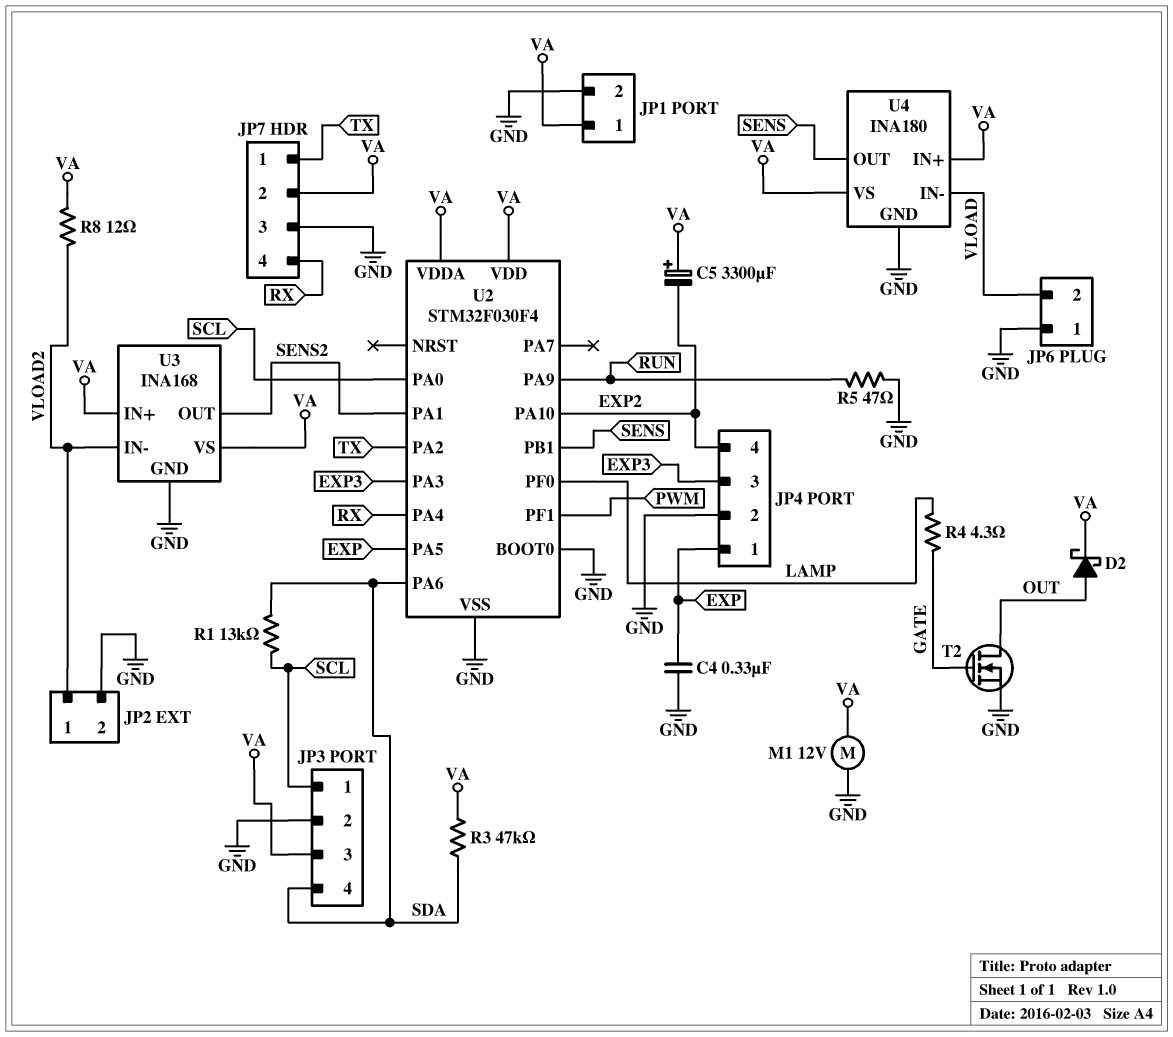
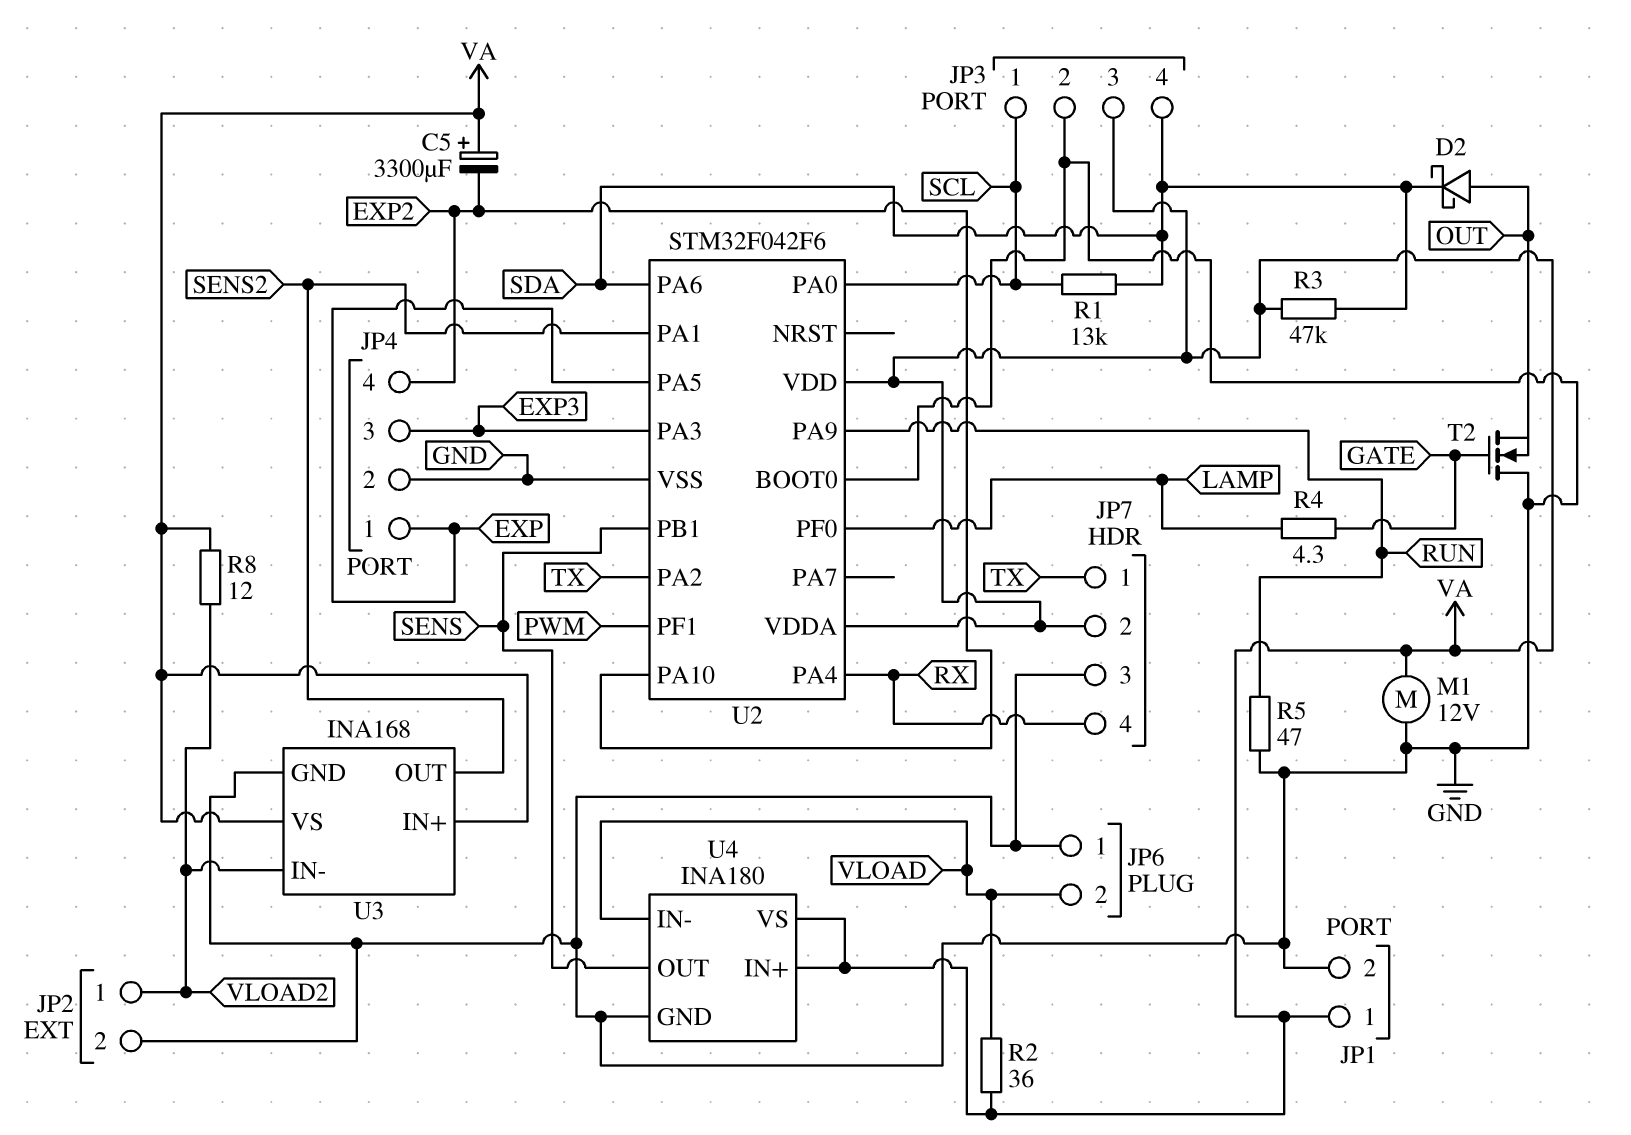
C4: 330nF (EXP, GND) -> none
D2: schottky (A OUT, K VA) -> schottky (A OUT, K SDA)
R2: none -> 36 (VA, VLOAD)
T2: NMOS (G GATE, D OUT, S GND) -> NMOS (G GATE, D GND, S OUT)
U2: STM32F030F4 -> STM32F042F6

